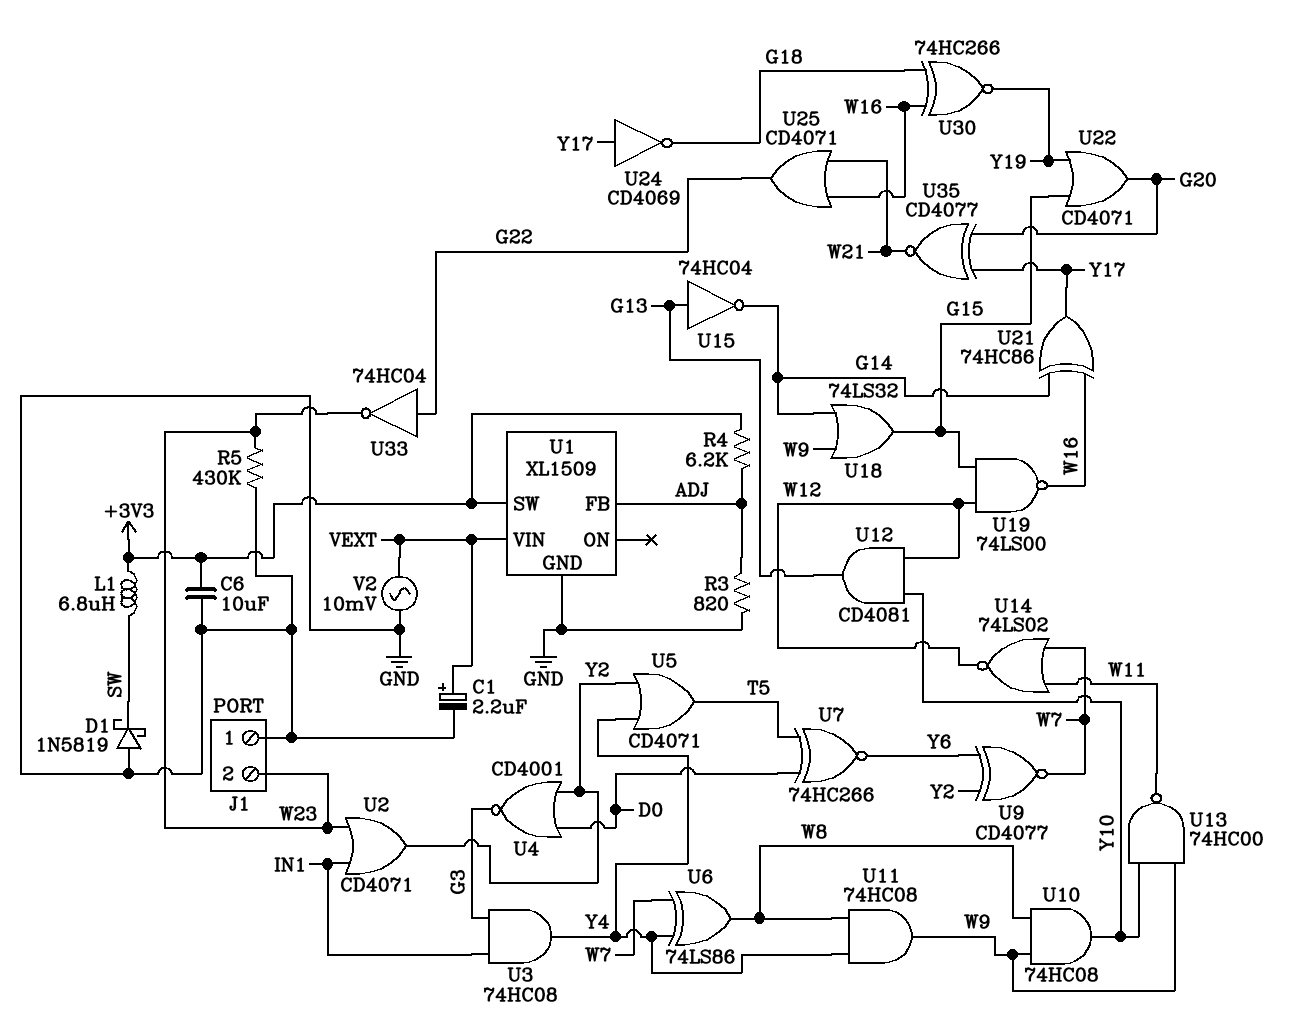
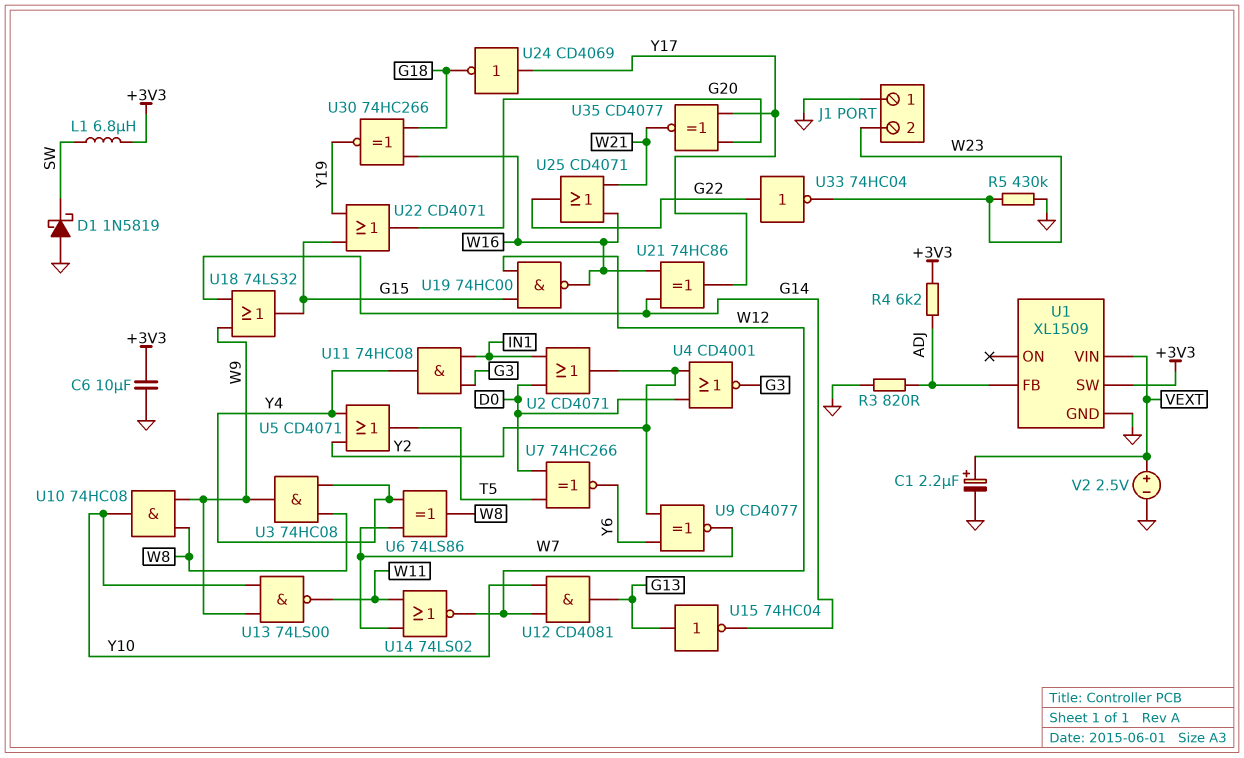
U2: OR CD4071 (in IN1, in W23, out Y2) -> OR CD4071 (in D0, in IN1, out Y2)
U3: AND 74HC08 (in G3, in IN1, out Y4) -> AND 74HC08 (in W8, in Y4, out W9)
U11: AND 74HC08 (in W8, in Y4, out W9) -> AND 74HC08 (in G3, in IN1, out Y4)
U13: NAND 74HC00 (in W9, in Y10, out W11) -> NAND 74LS00 (in W9, in Y10, out W11)
U19: NAND 74LS00 (in G15, in W12, out W16) -> NAND 74HC00 (in G15, in W12, out W16)
V2: AC 10mV (GND, VEXT) -> 2.5V (plus VEXT, minus GND)

